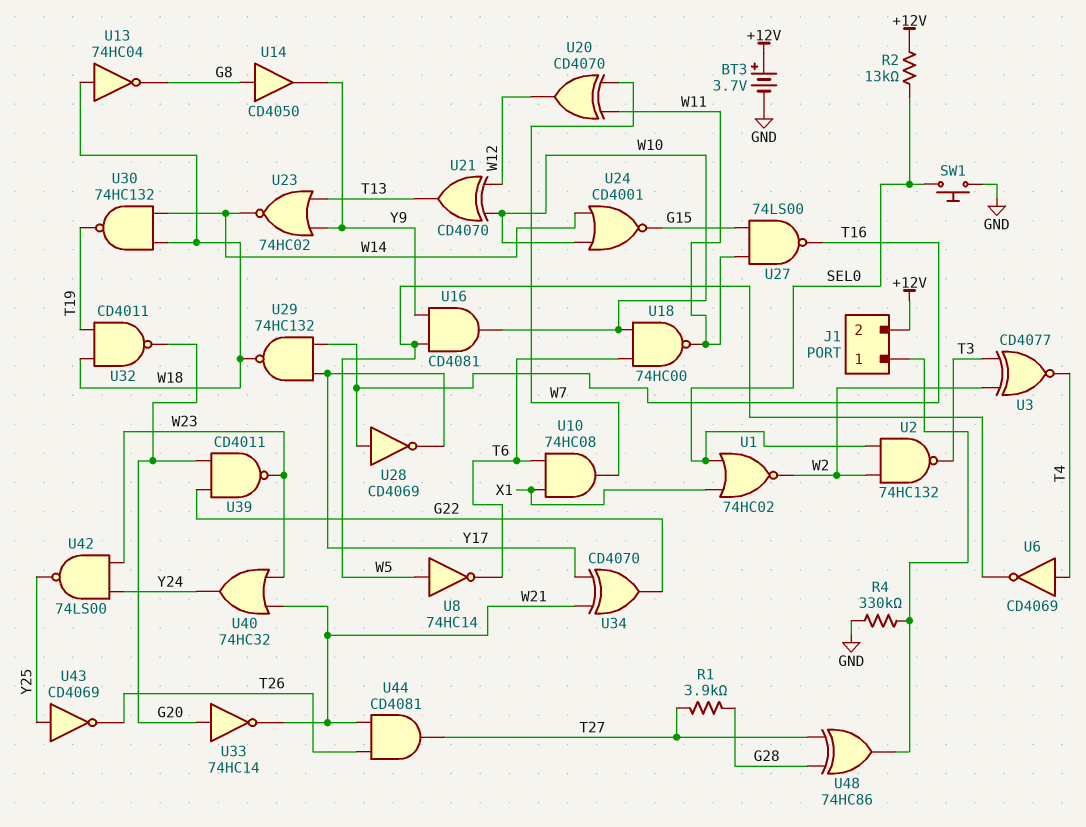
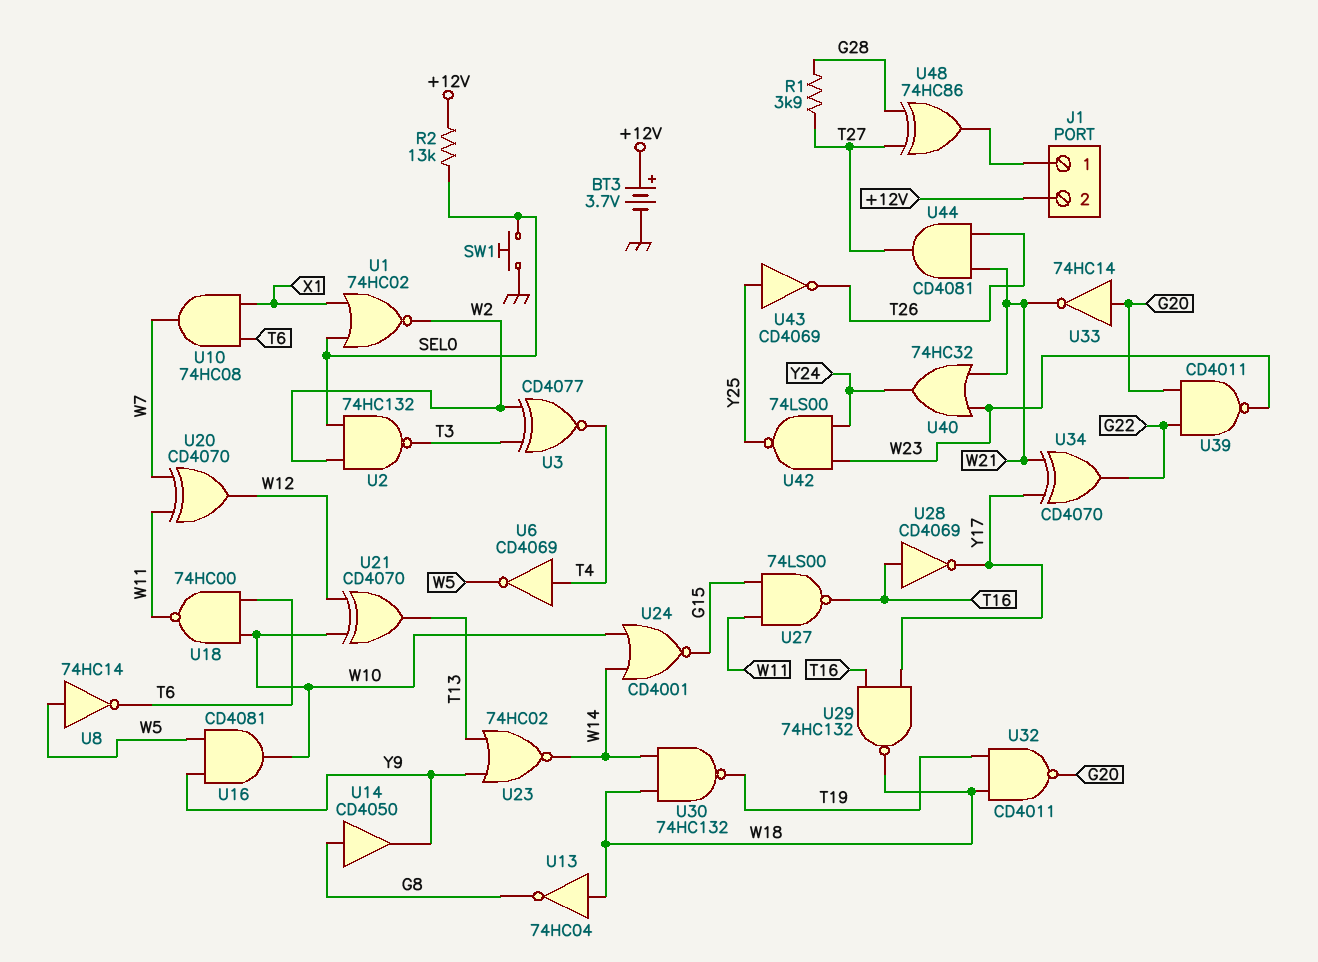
R4: 330k (GND, J1/1) -> none

